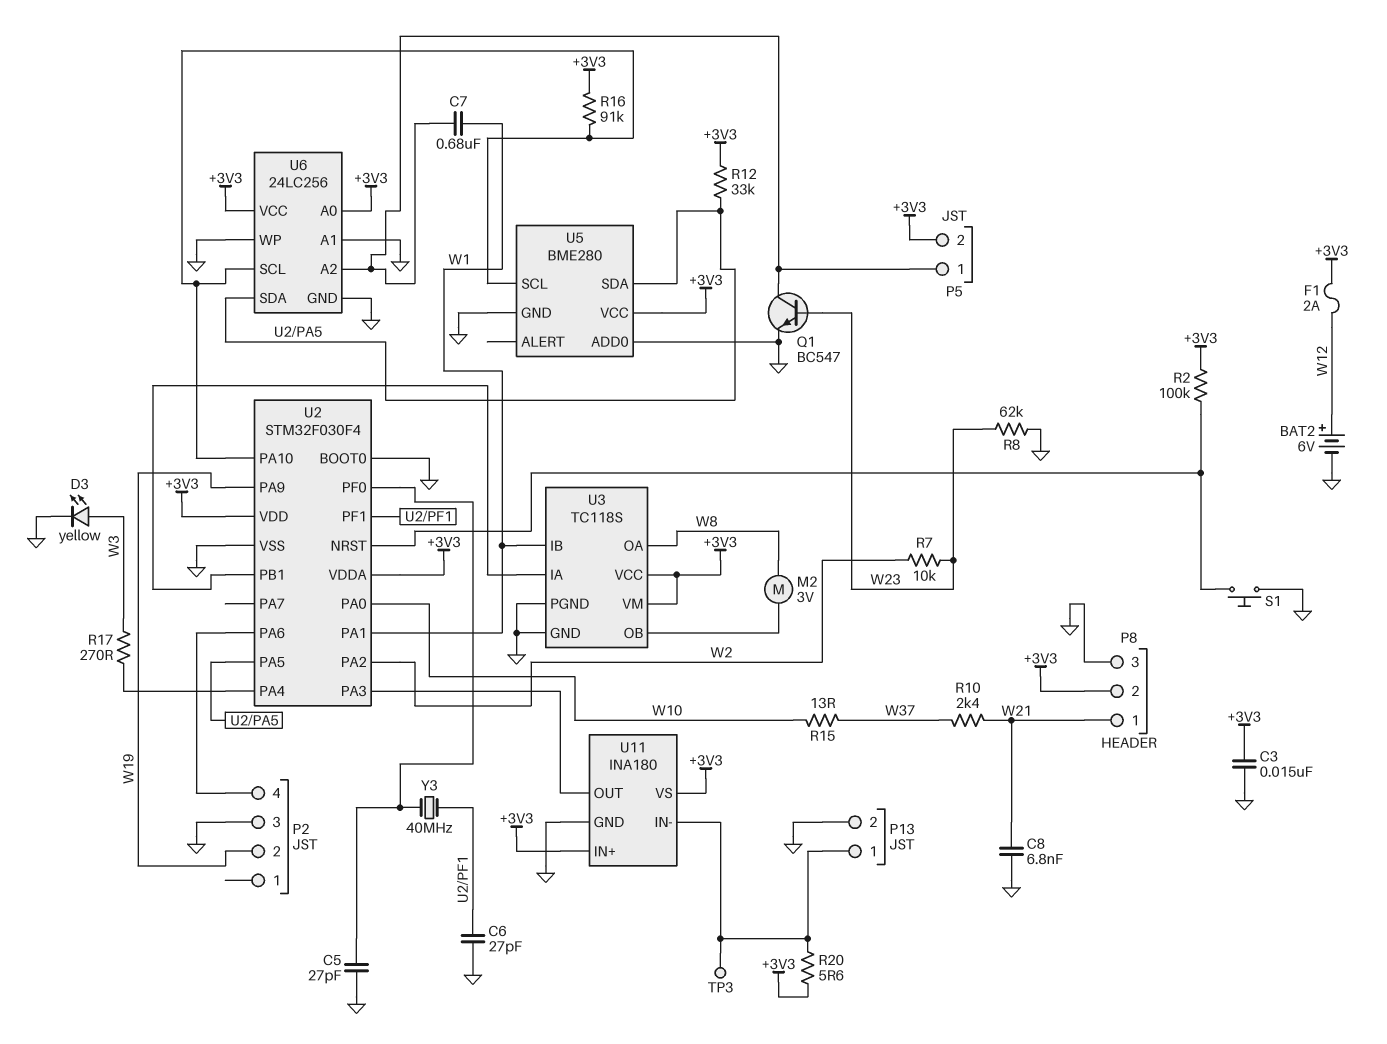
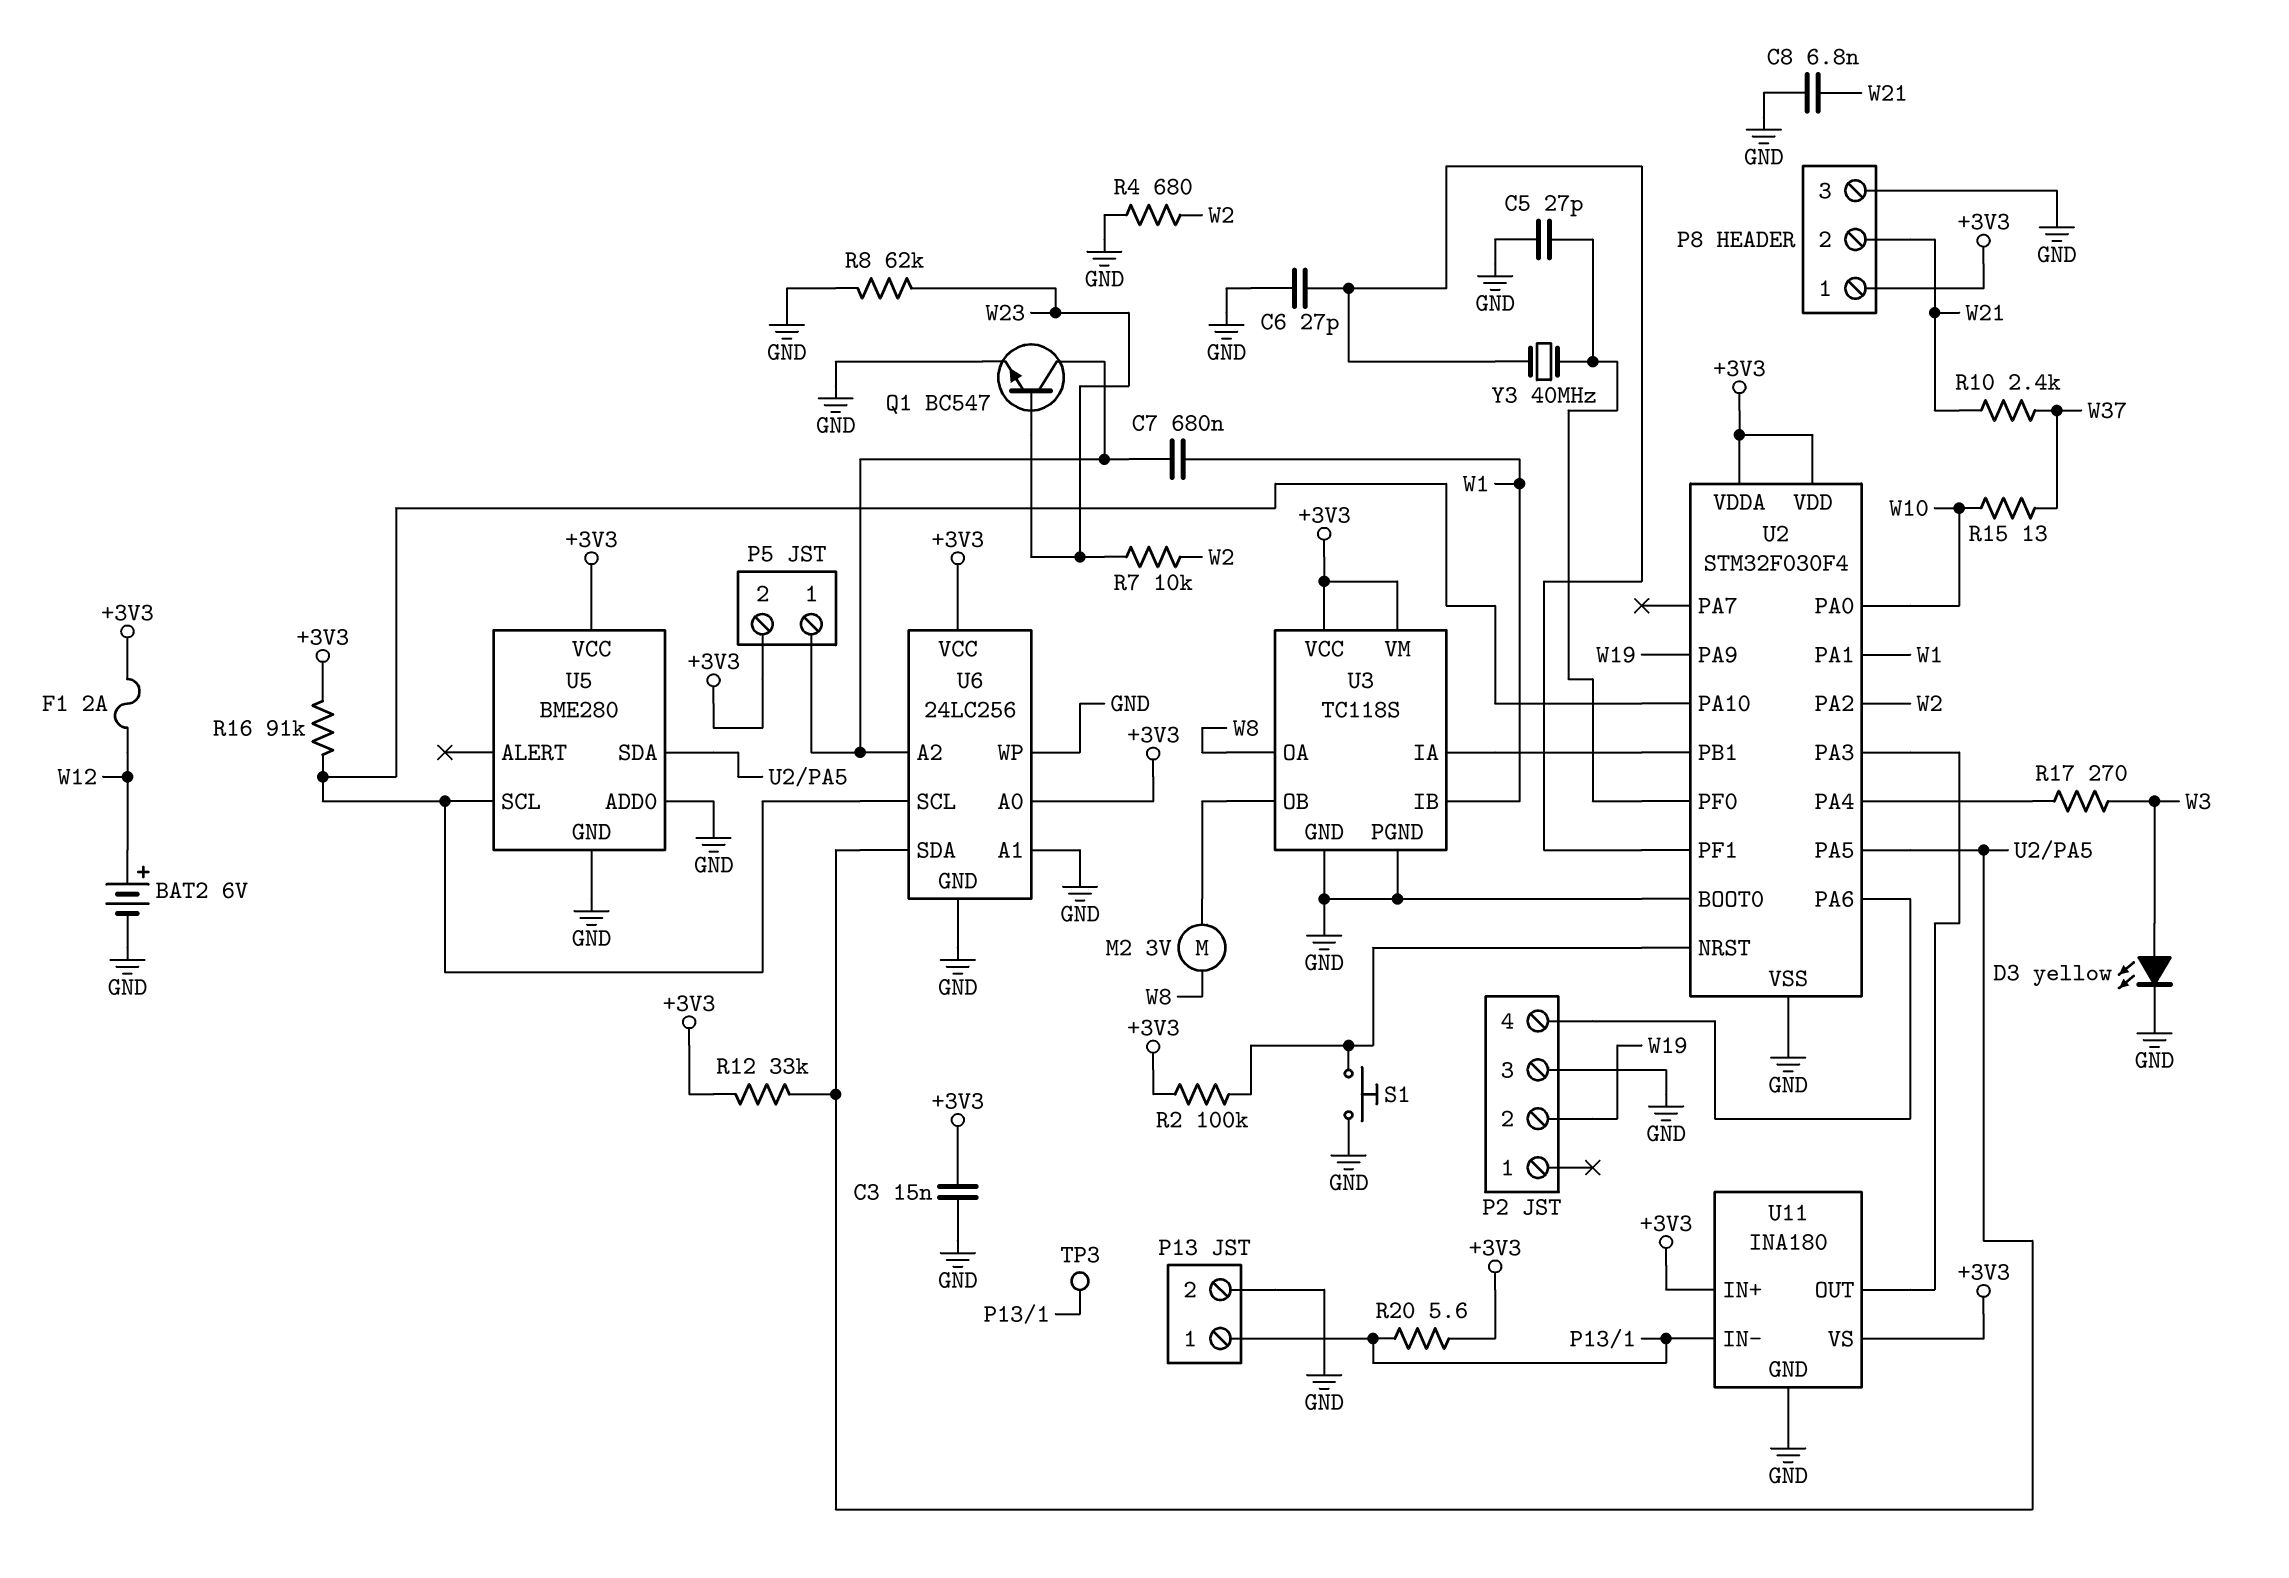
P8 pin 1: W21 -> +3V3
P8 pin 2: +3V3 -> W21
R4: none -> 680 (GND, W2)

